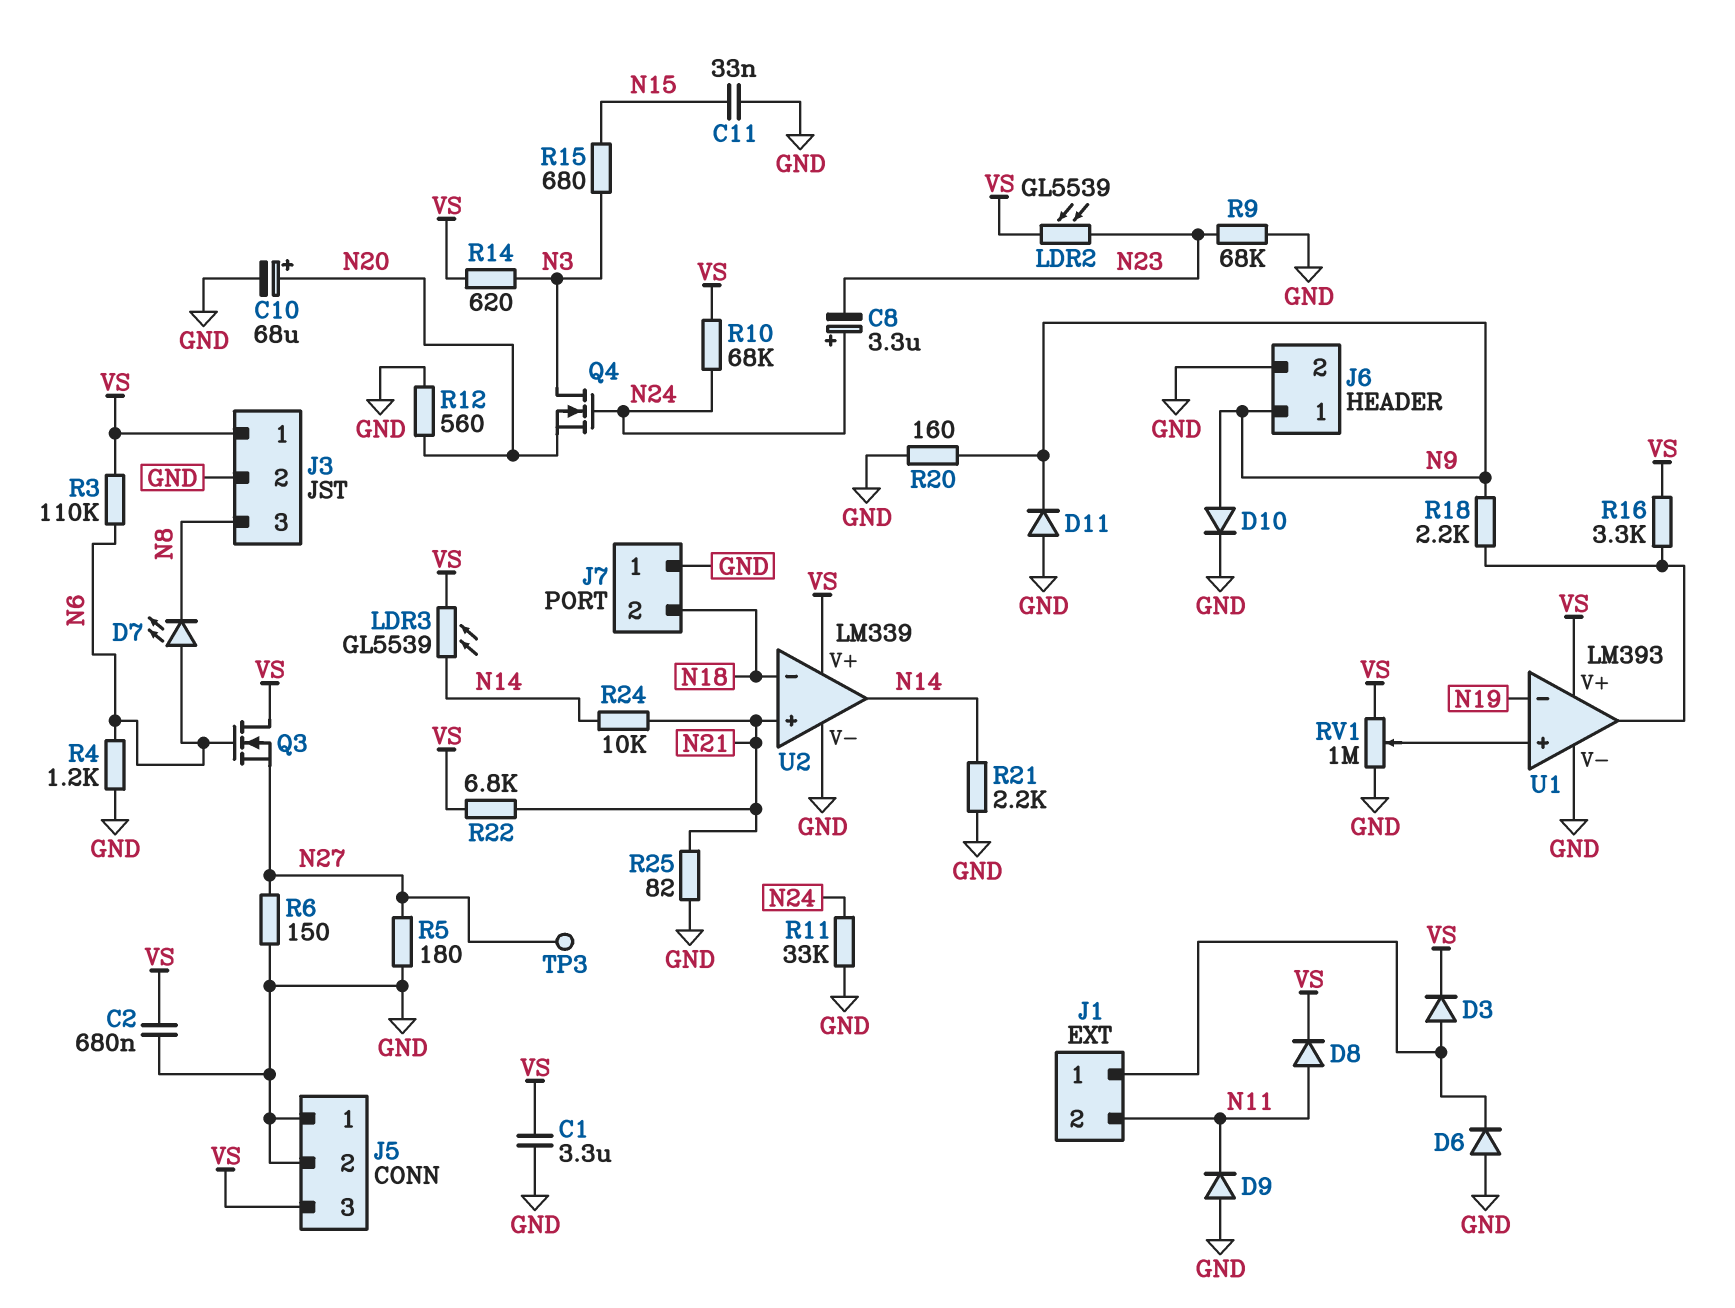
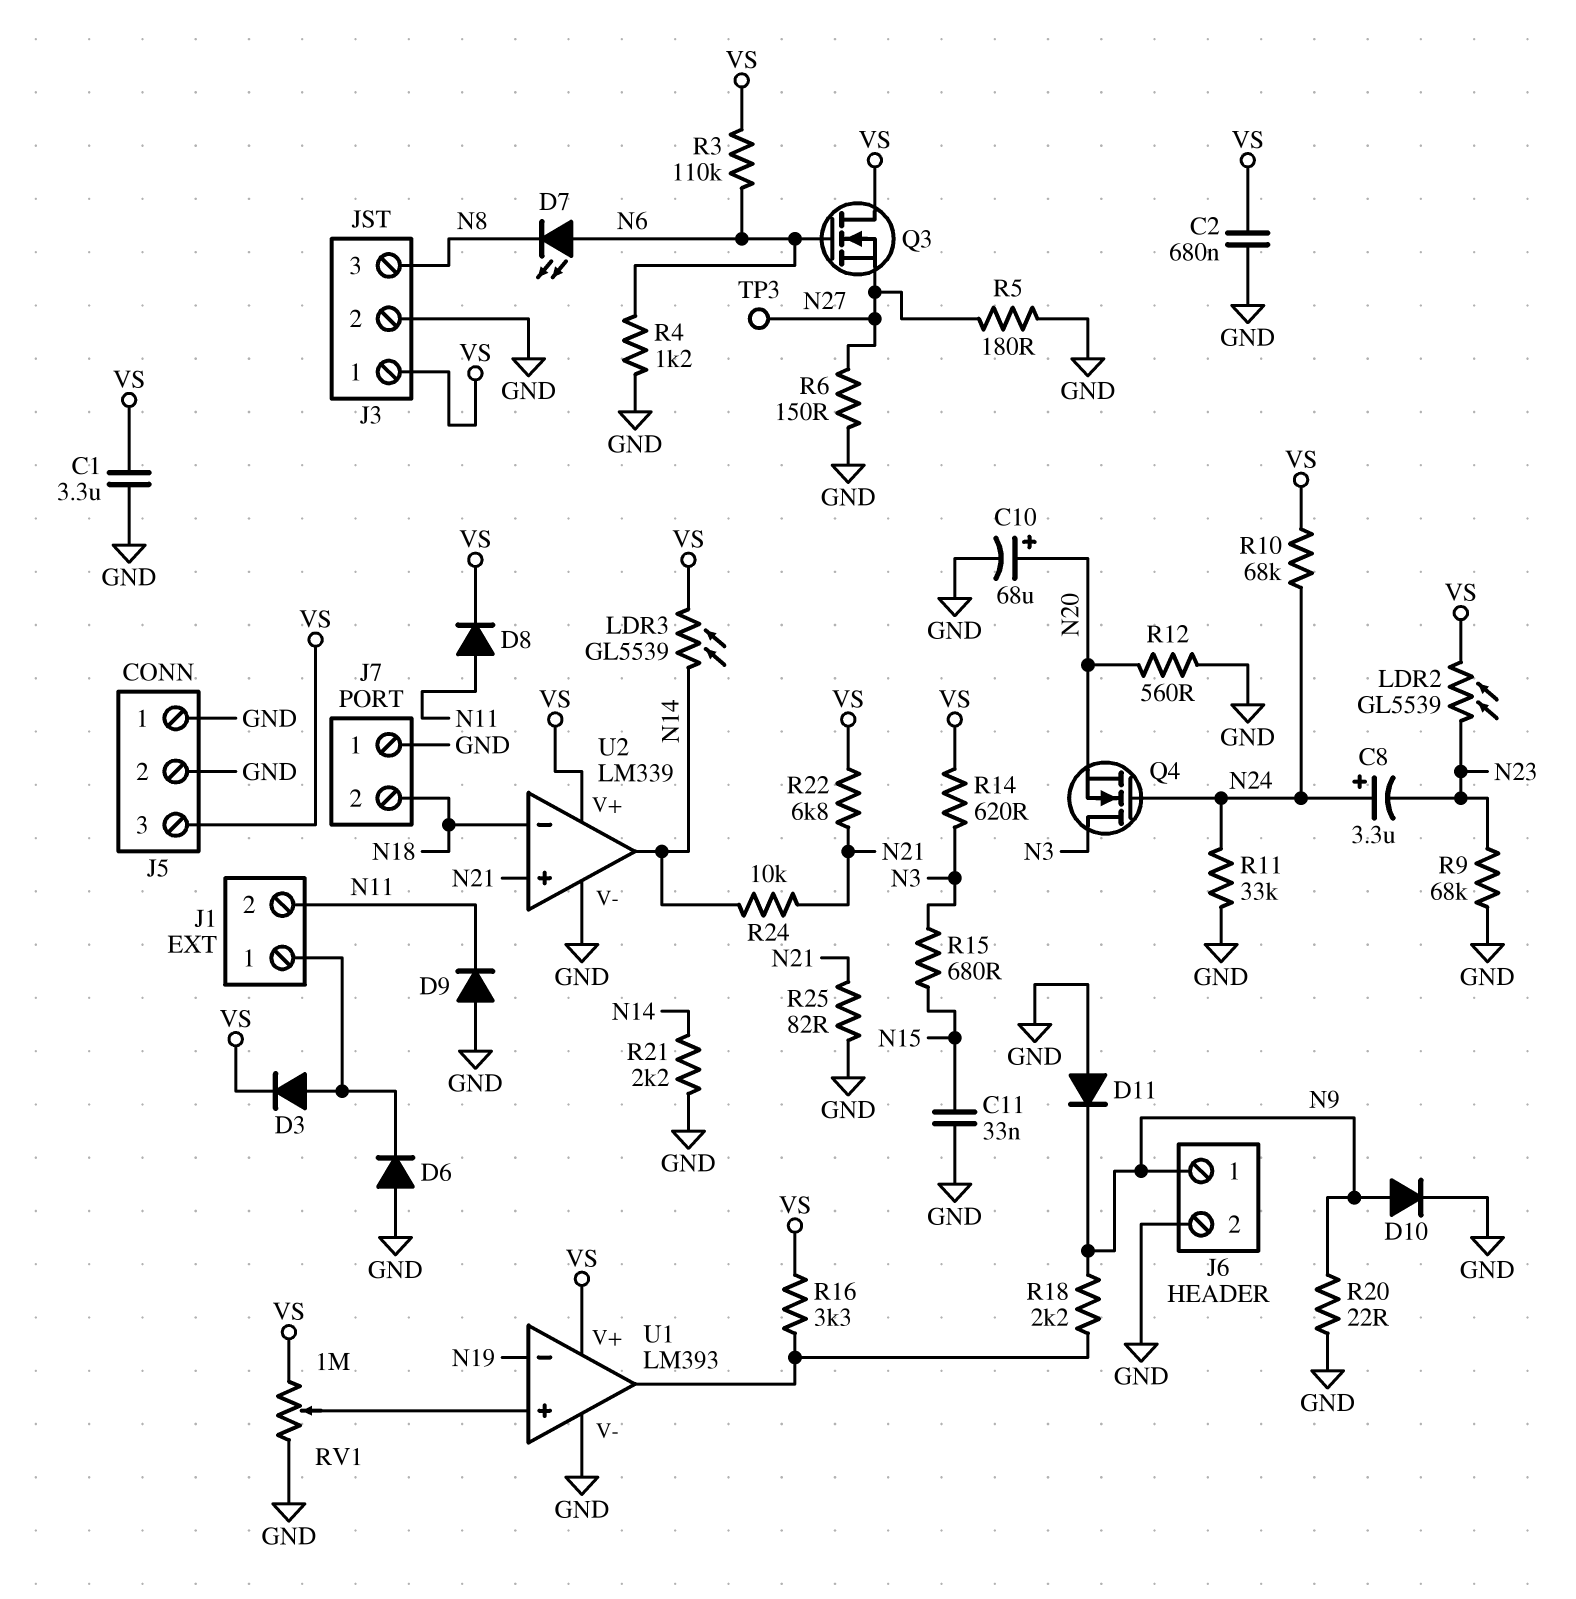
R20: 160 (GND, N9) -> 22 (GND, N9)

